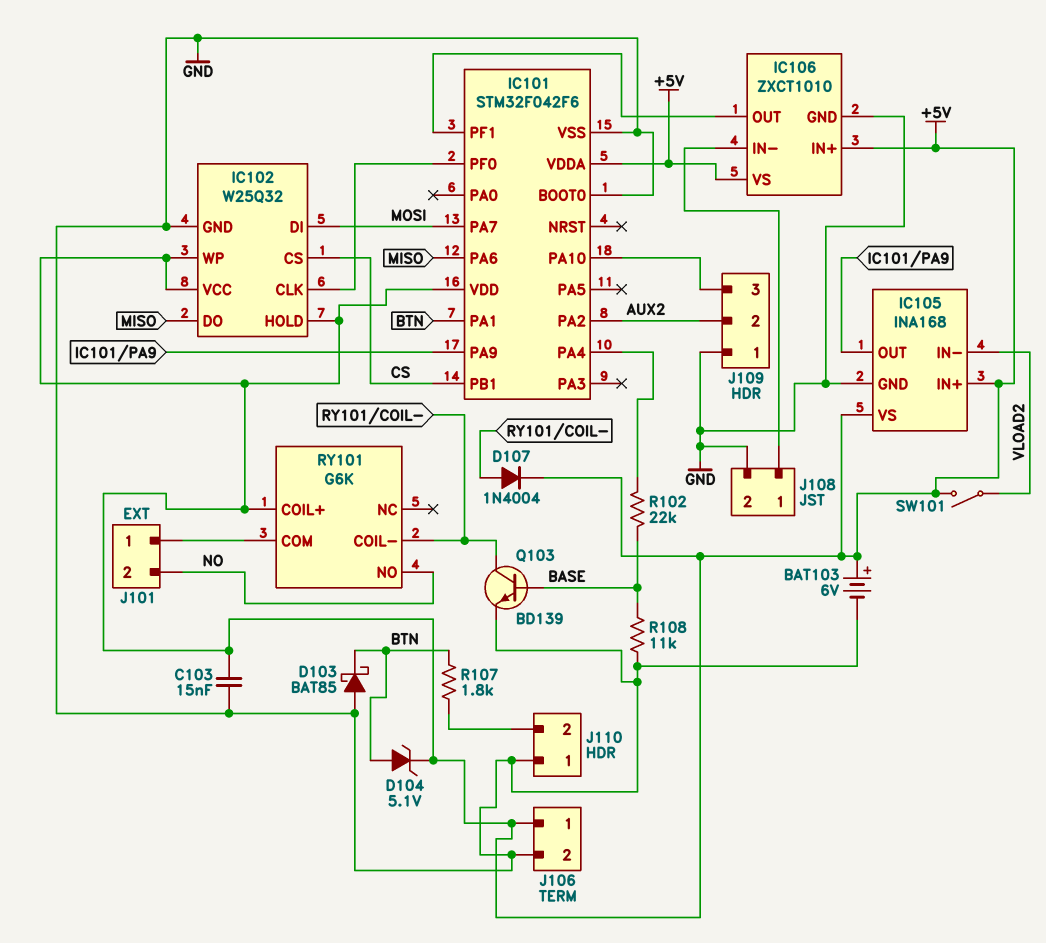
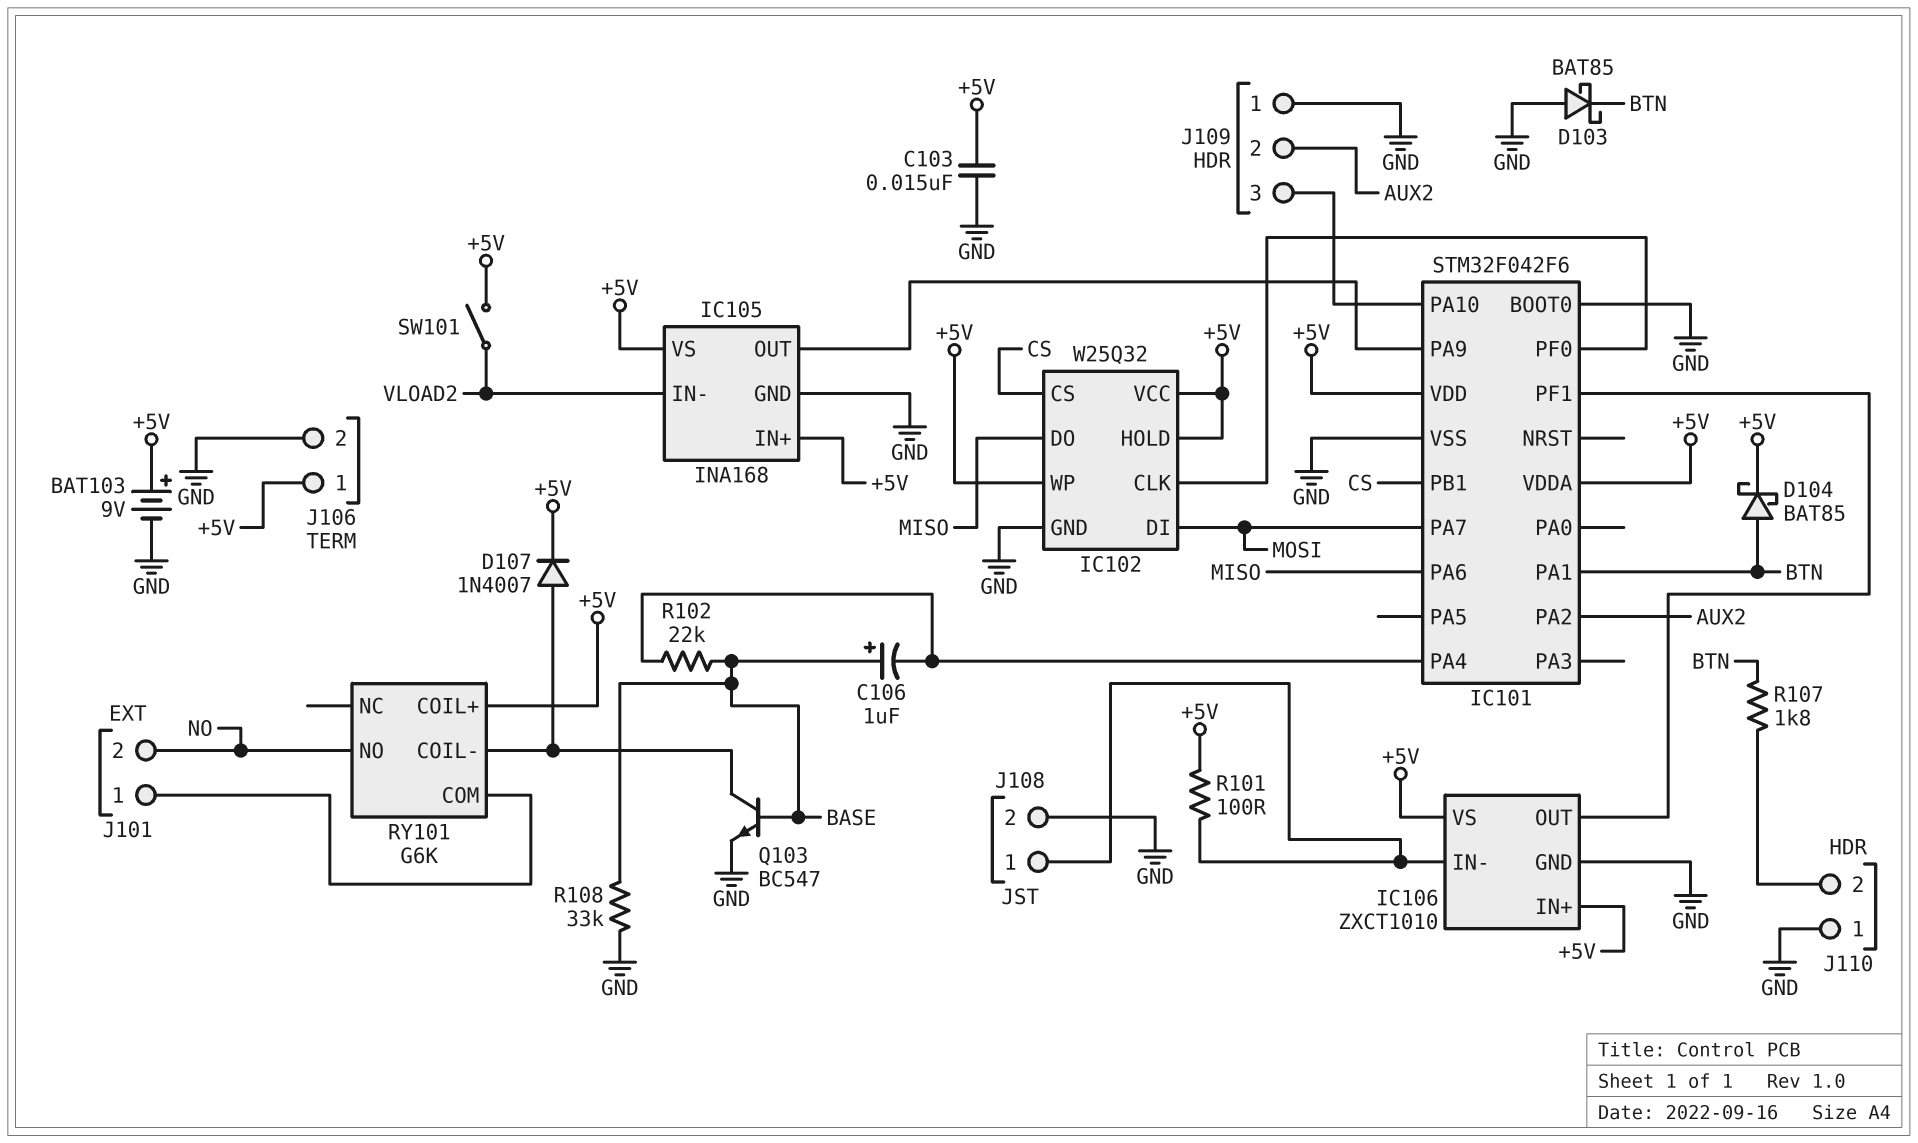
BAT103: 6V (plus +5V, minus GND) -> 9V (plus +5V, minus GND)
C106: none -> 1uF (plus BASE, minus IC101/PA4)
D104: zener 5.1V (A BTN, K +5V) -> schottky BAT85 (A BTN, K +5V)
D107: diode 1N4004 (A RY101/COIL-, K +5V) -> diode 1N4007 (A RY101/COIL-, K +5V)
Q103: NPN BD139 (B BASE, C RY101/COIL-, E GND) -> NPN BC547 (B BASE, C RY101/COIL-, E GND)
R101: none -> 100 (+5V, IC106/IN-)
R108: 11k (BASE, GND) -> 33k (BASE, GND)

